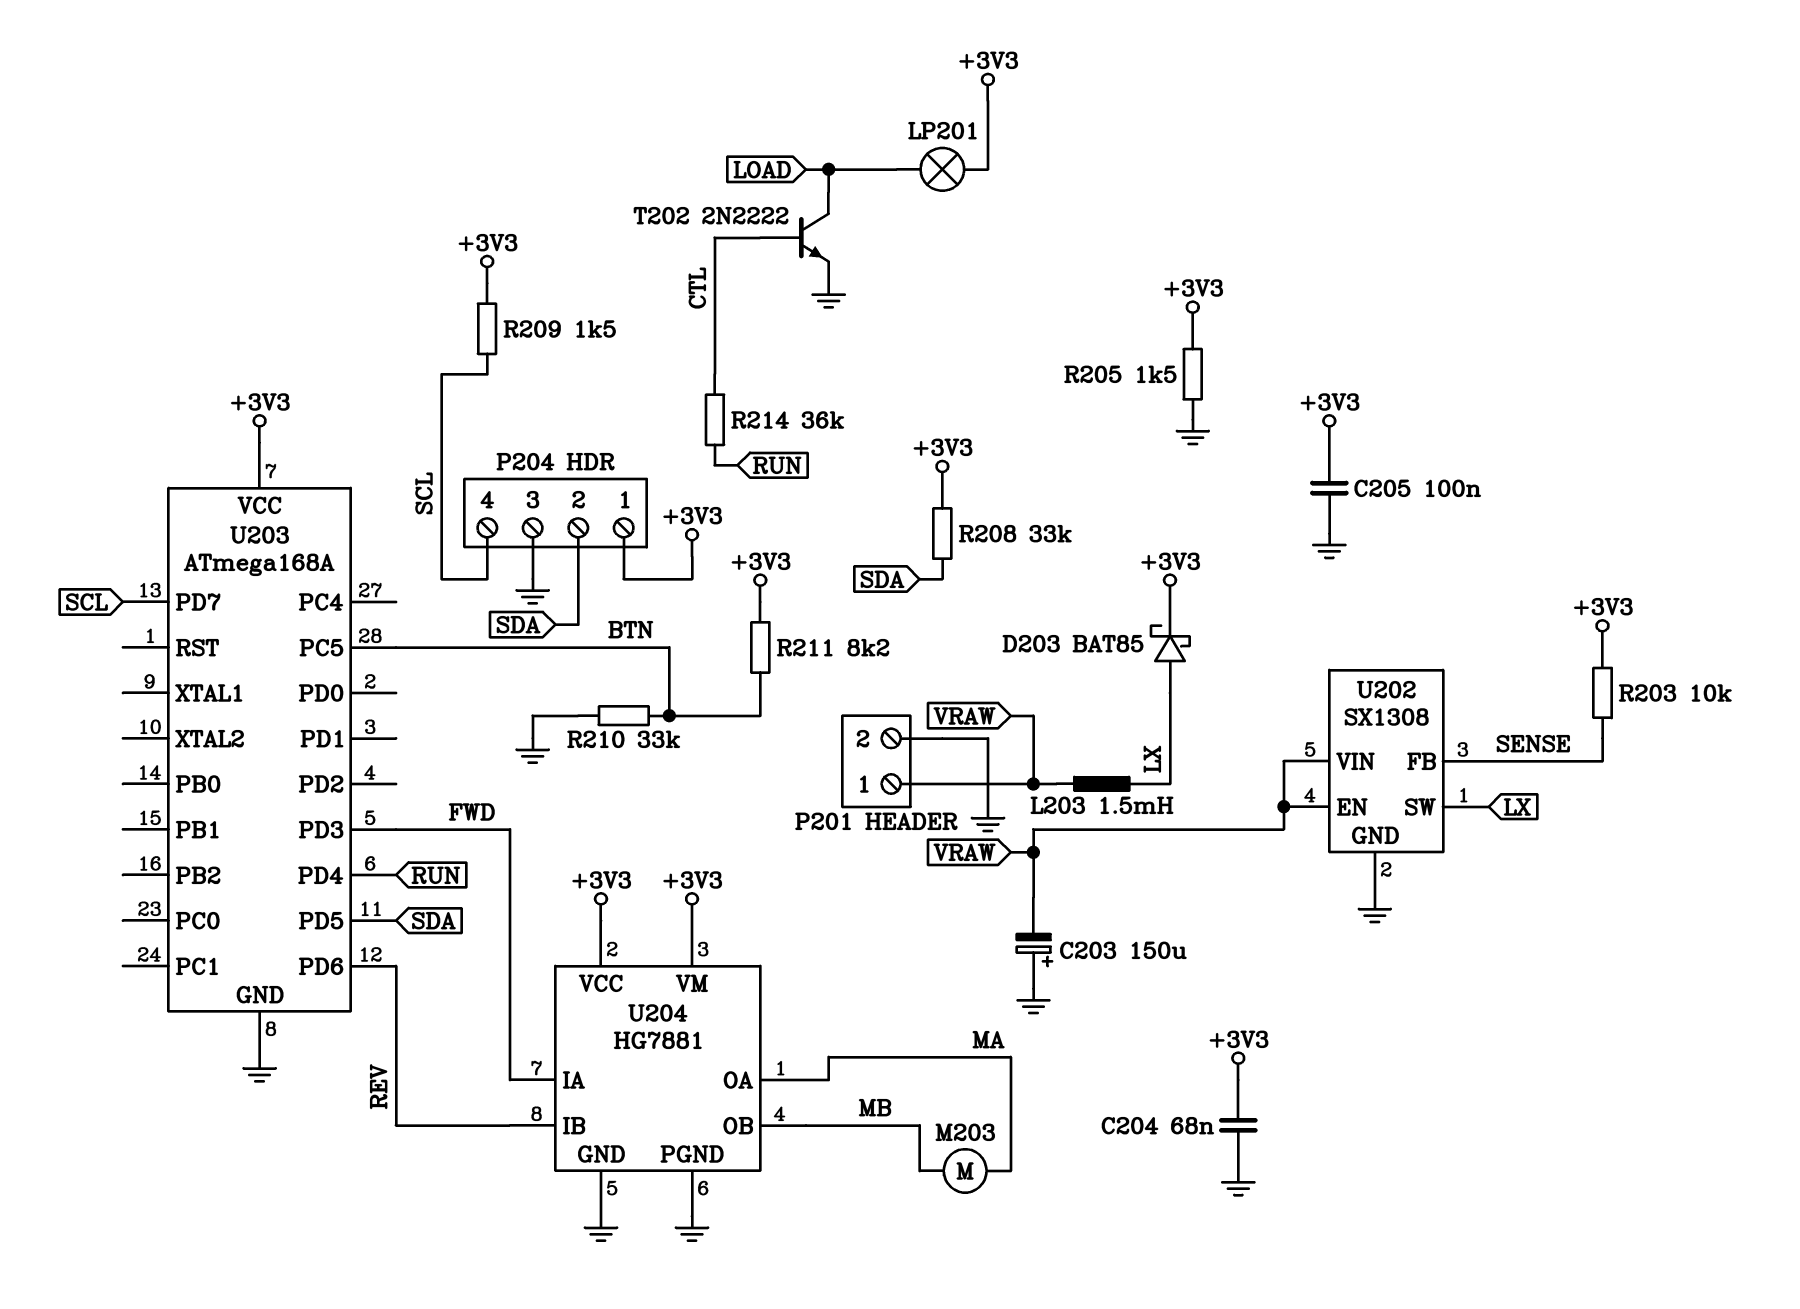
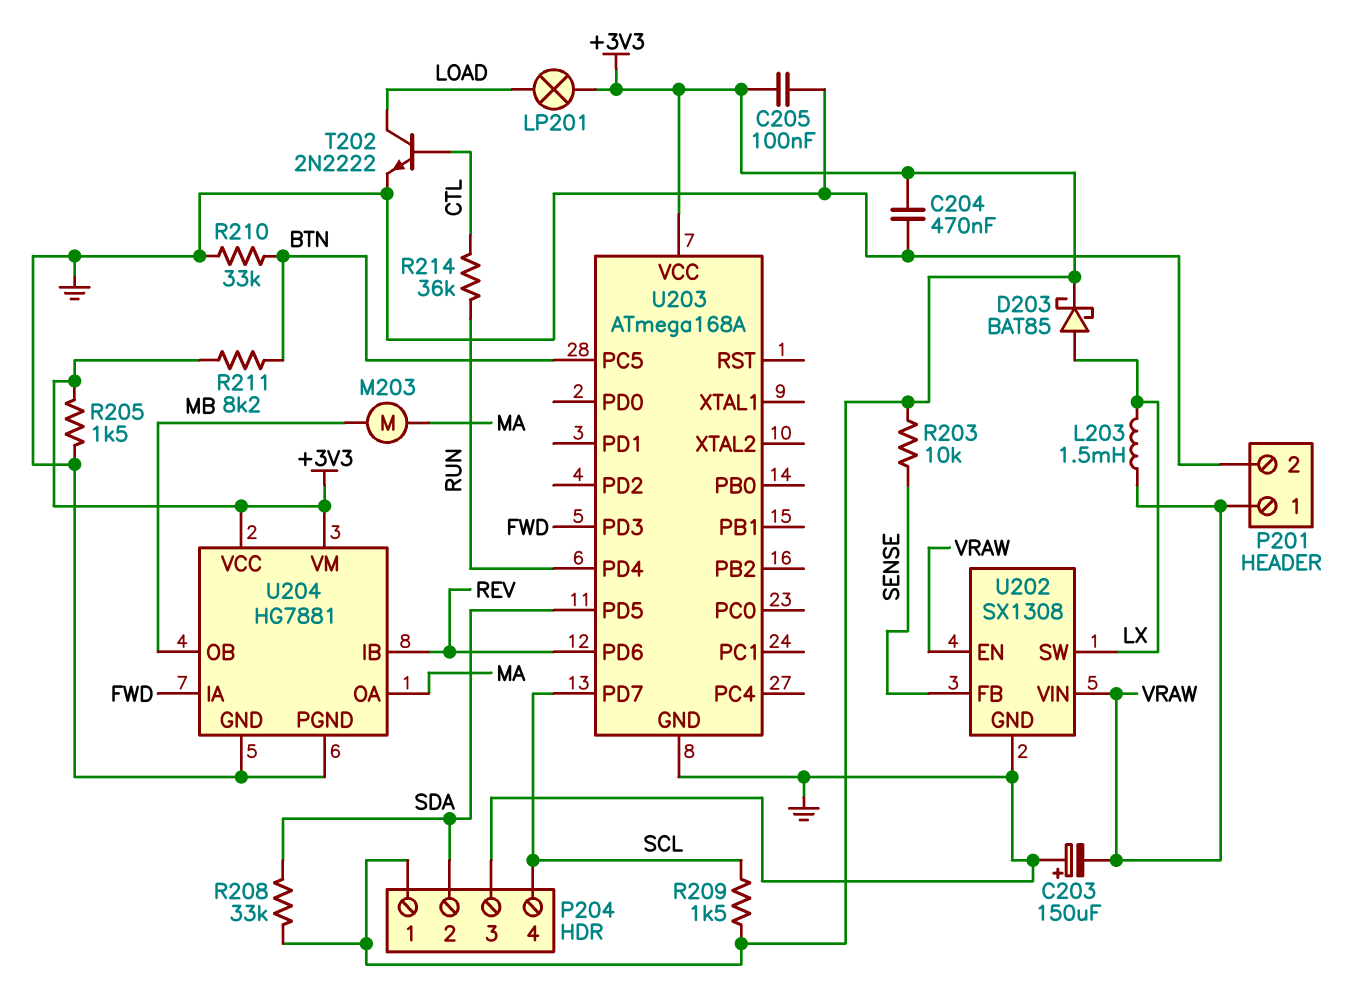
C204: 68nF (+3V3, GND) -> 470nF (+3V3, GND)

